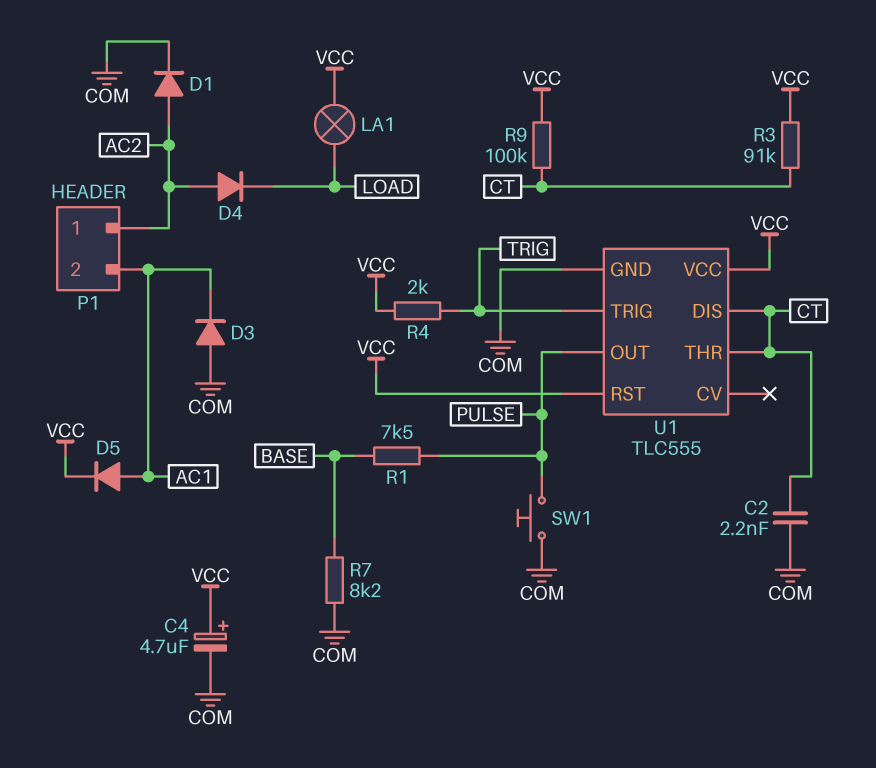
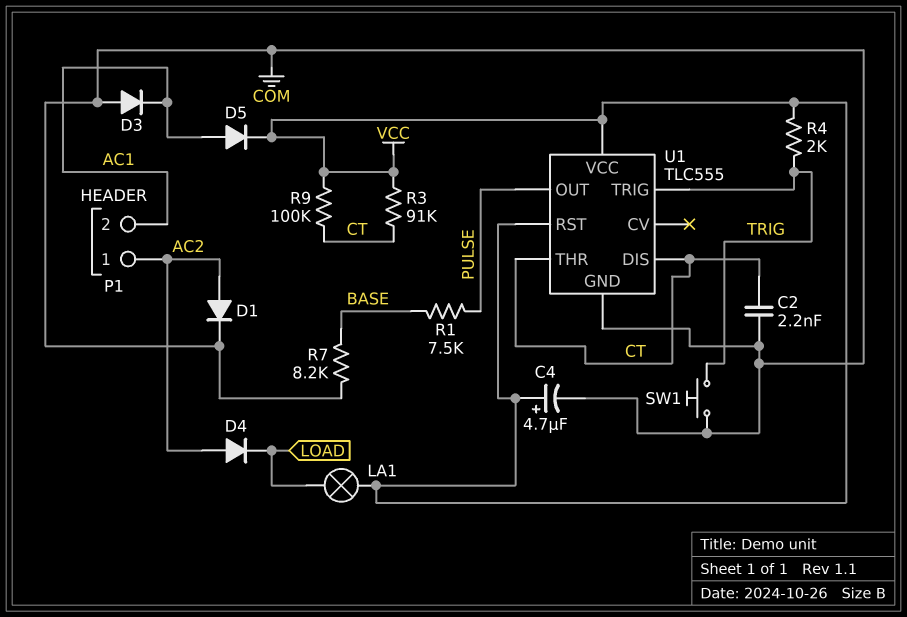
SW1: button (COM, PULSE) -> button (COM, TRIG)

